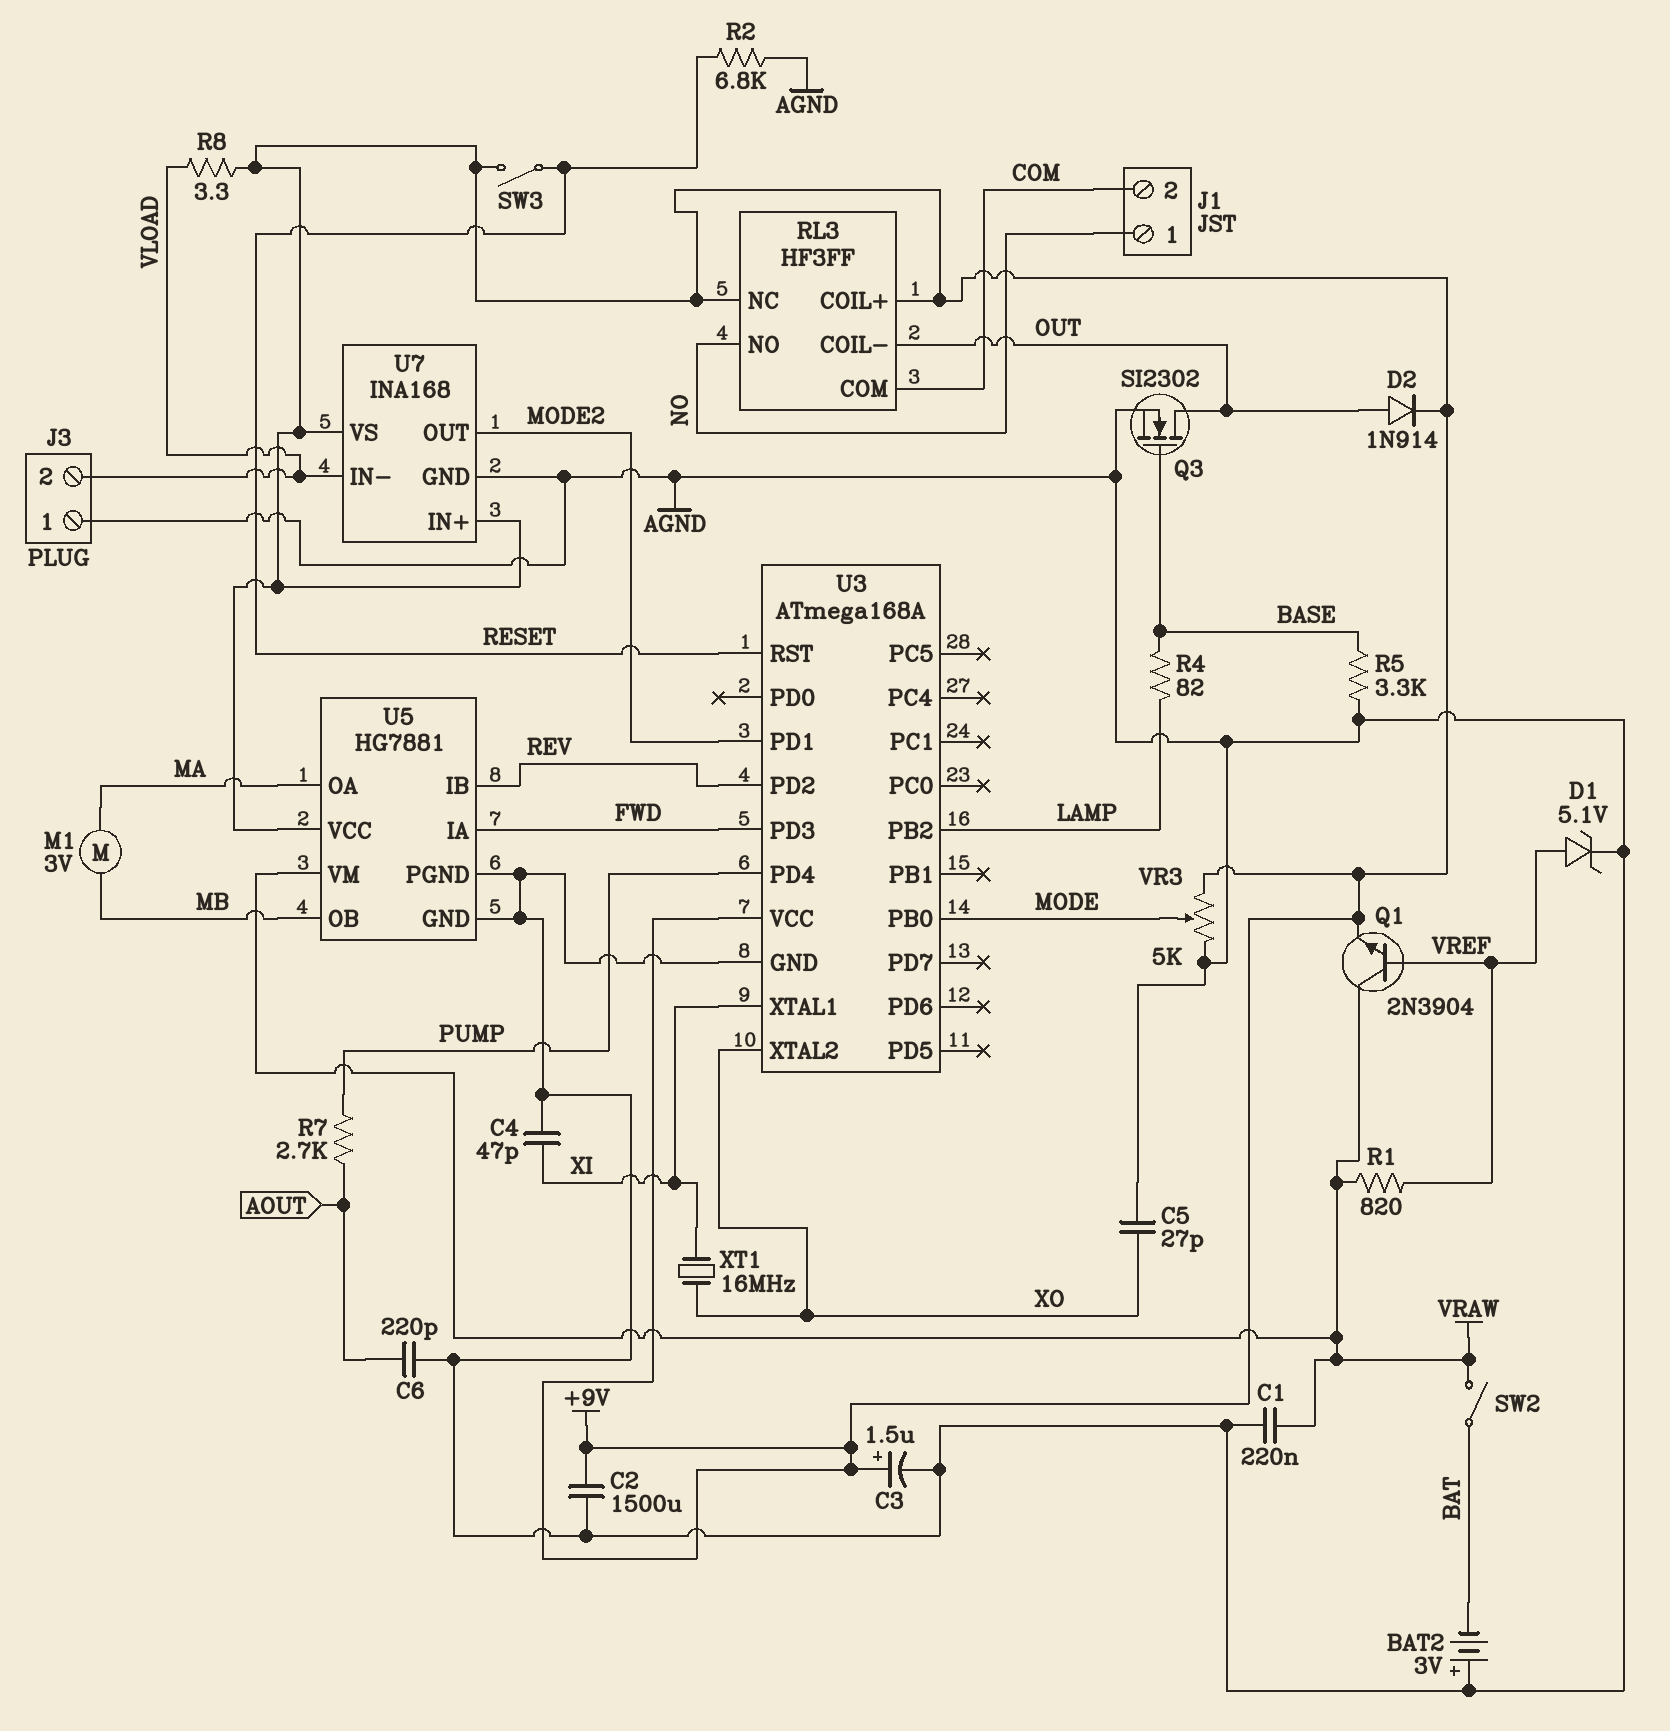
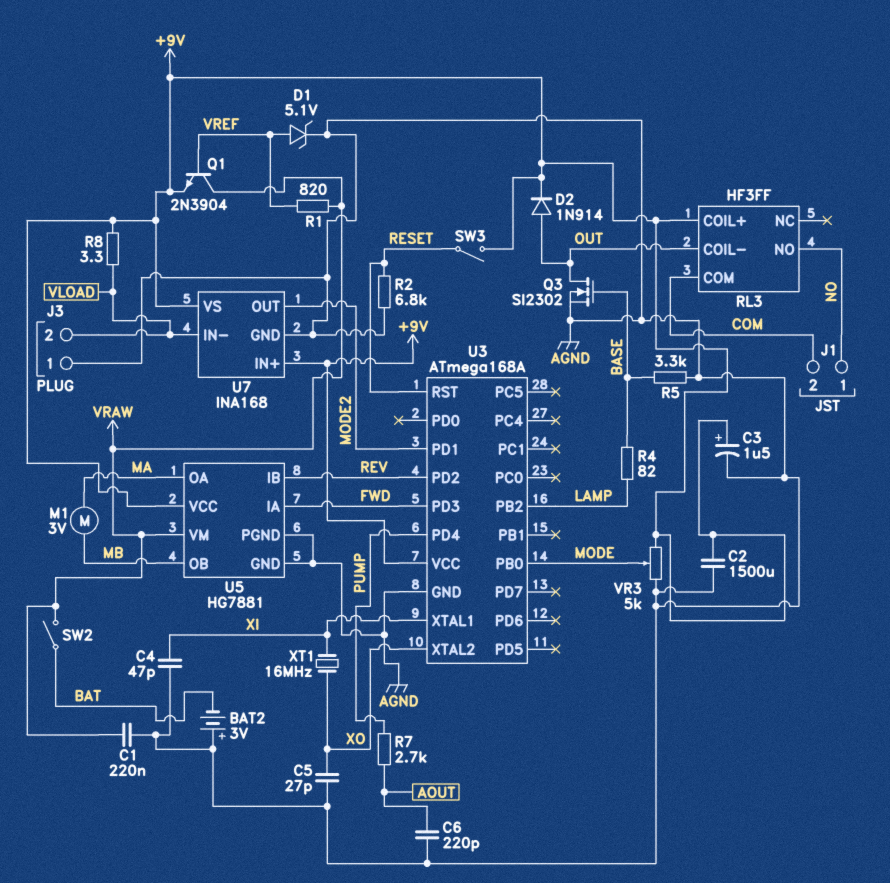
RL3 pin NC: +9V -> none

